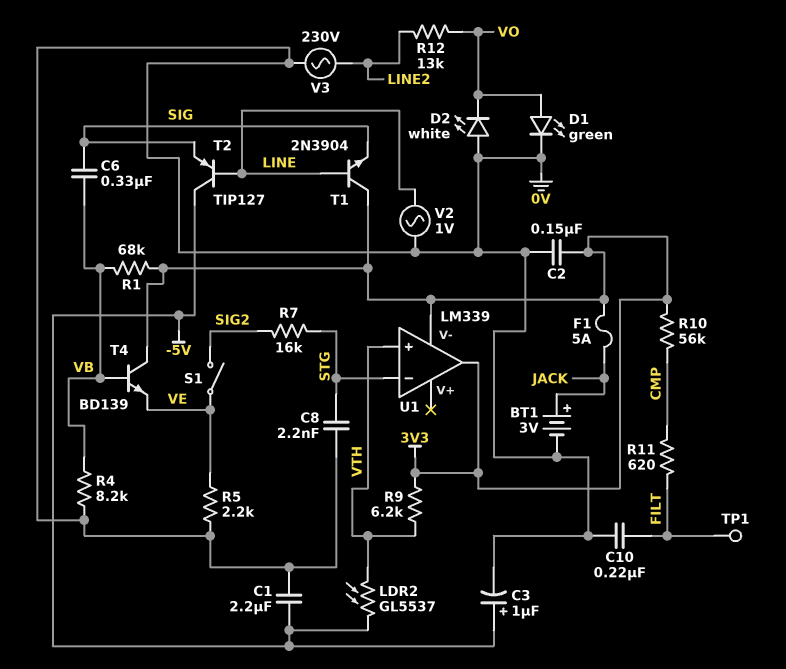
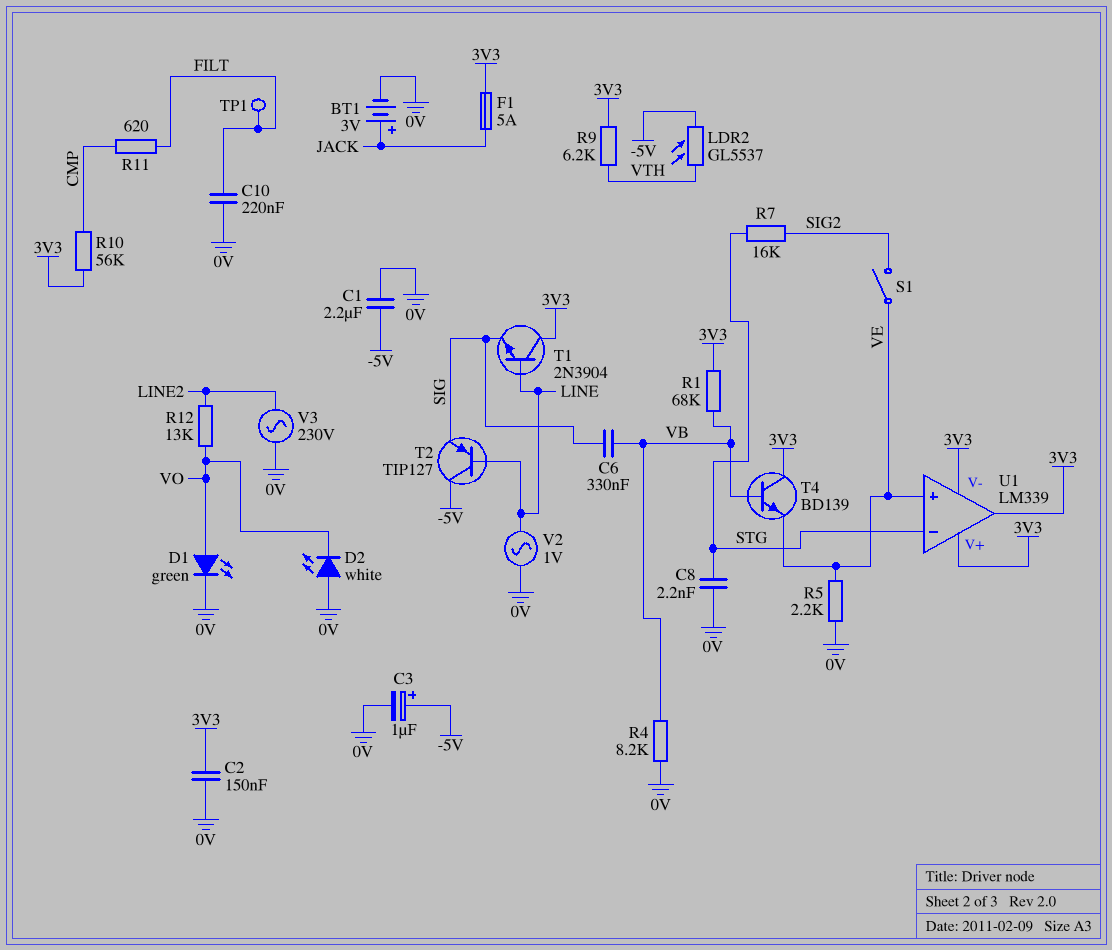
U1 pin V+: none -> 3V3
U1 pin in+: VTH -> VE

